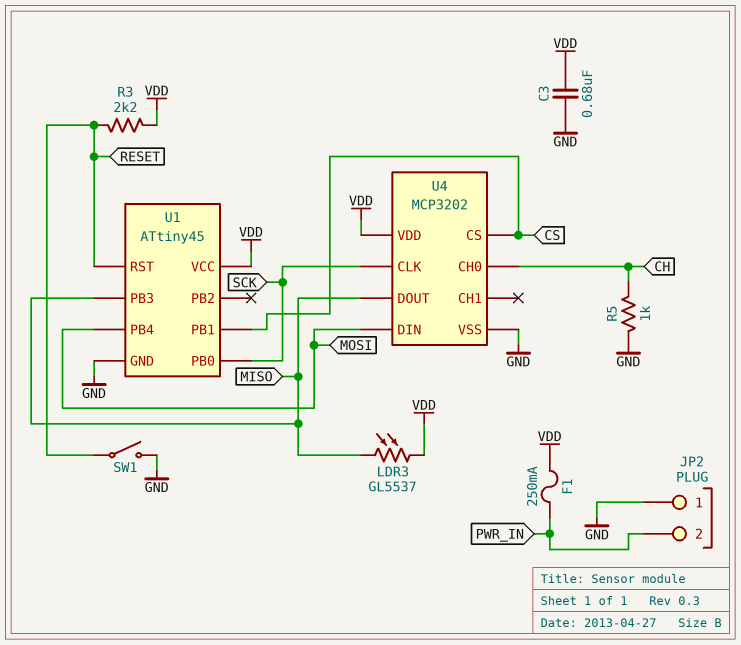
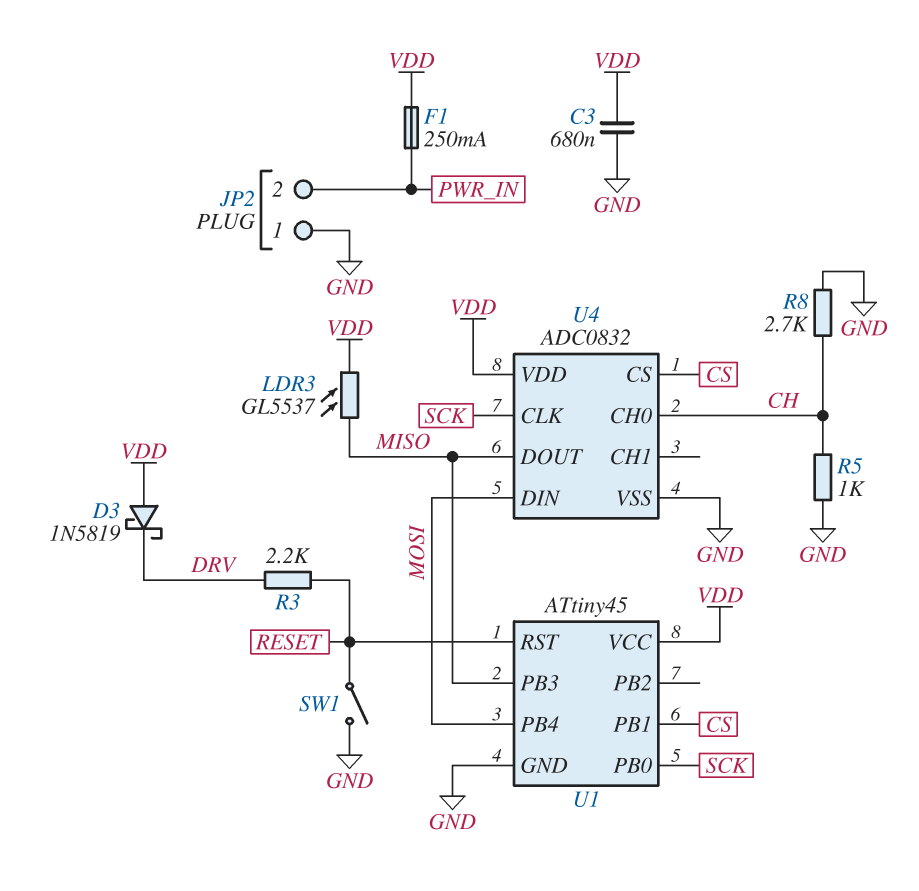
D3: none -> schottky 1N5819 (A VDD, K DRV)
R3: 2.2k (RESET, VDD) -> 2.2k (DRV, RESET)
R8: none -> 2.7k (CH, GND)
U4: MCP3202 -> ADC0832

